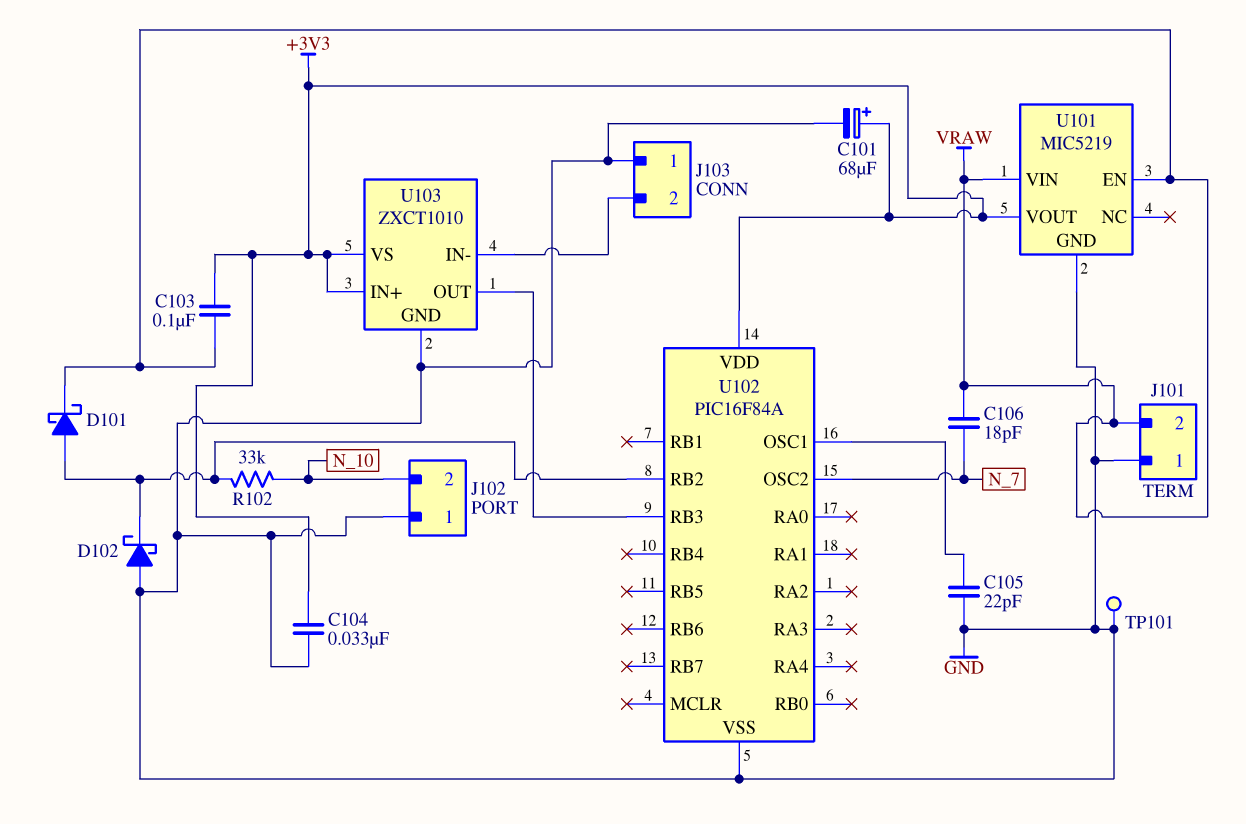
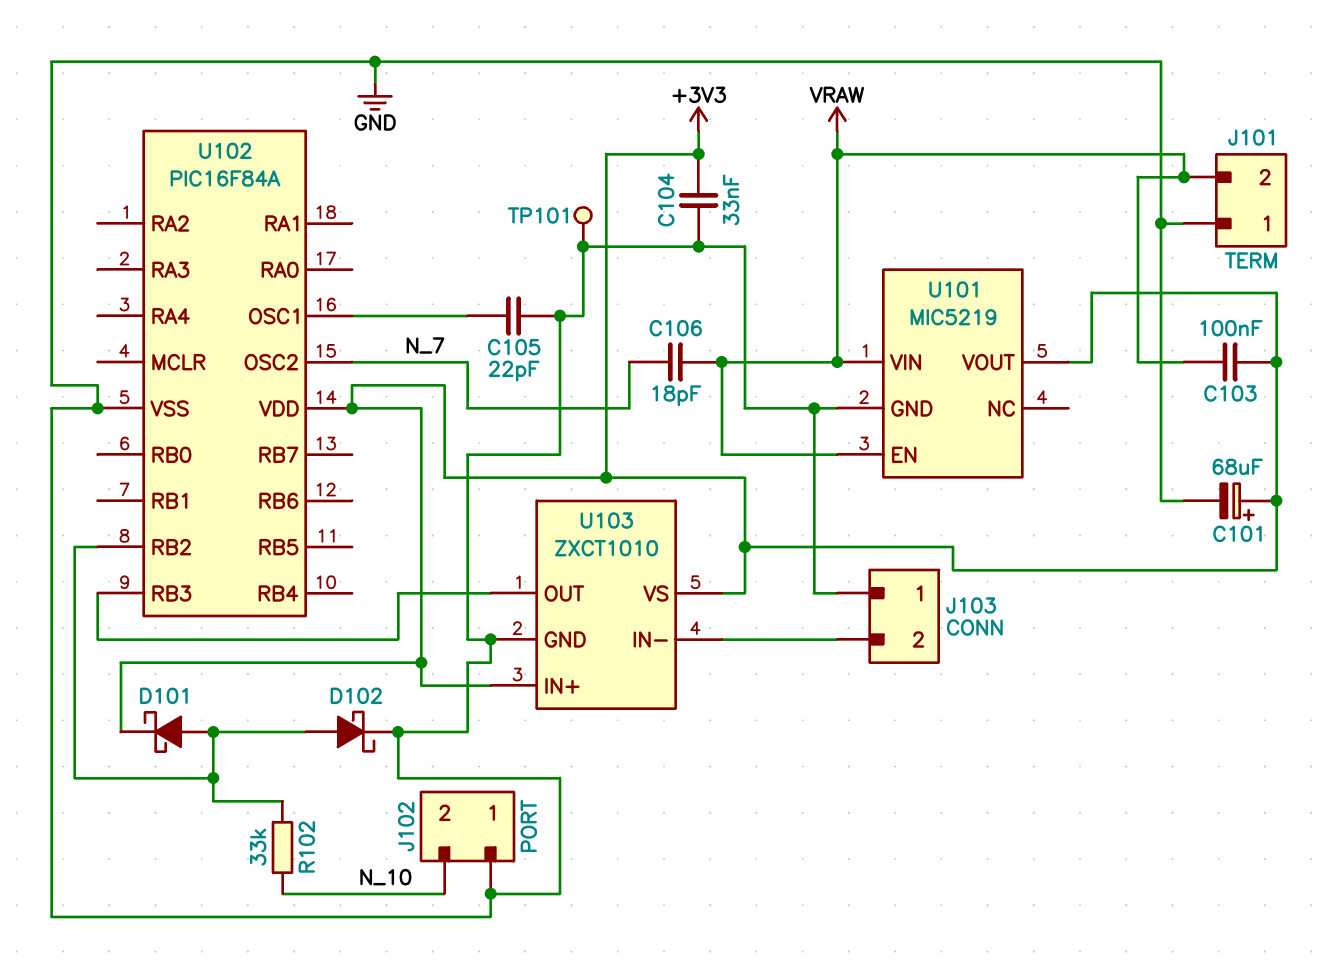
D101: schottky (A U102/RB2, K VRAW) -> schottky (A U102/RB2, K +3V3)
D102: schottky (A GND, K U102/RB2) -> schottky (A U102/RB2, K GND)

